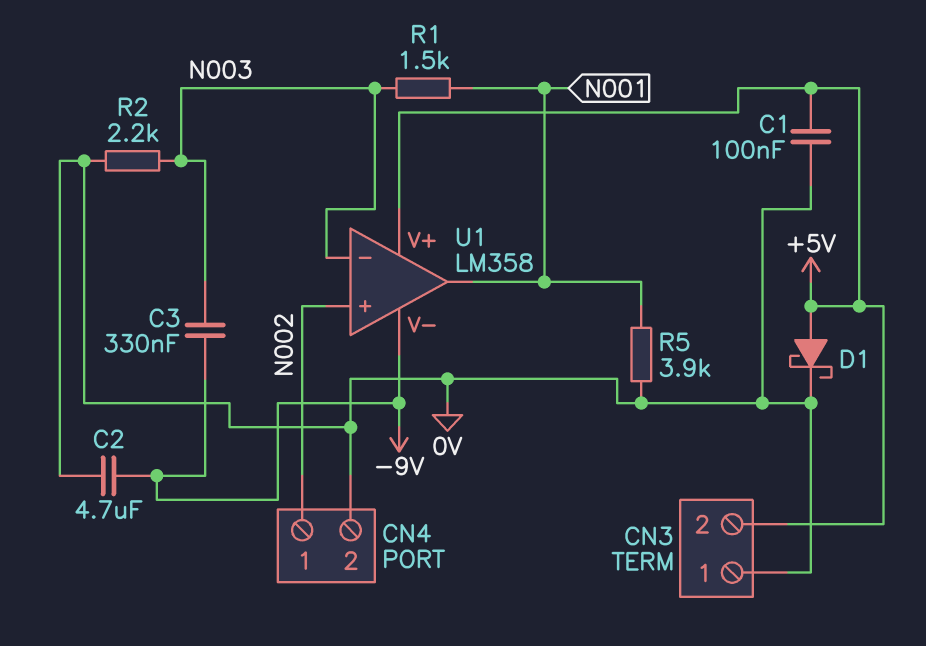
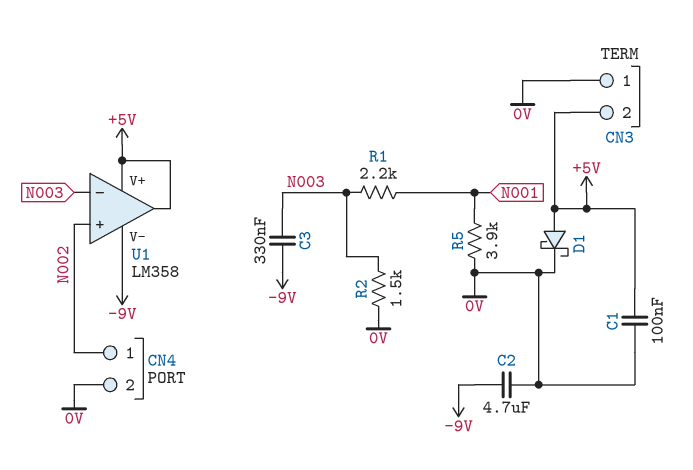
R1: 1.5k (N001, N003) -> 2.2k (N001, N003)
R2: 2.2k (0V, N003) -> 1.5k (0V, N003)
U1 pin out: N001 -> +5V

